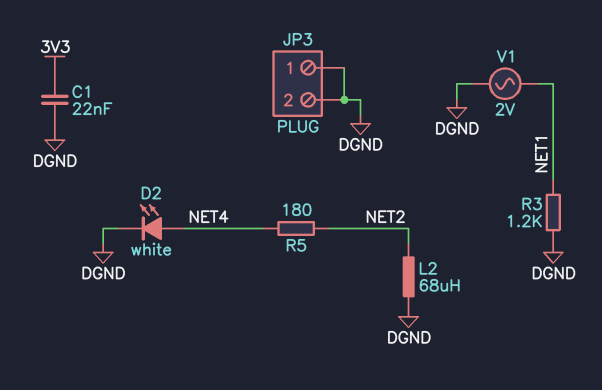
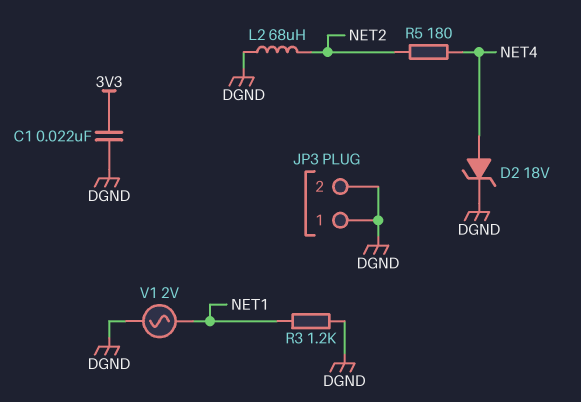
D2: LED white (A NET4, K DGND) -> zener 18V (A NET4, K DGND)

